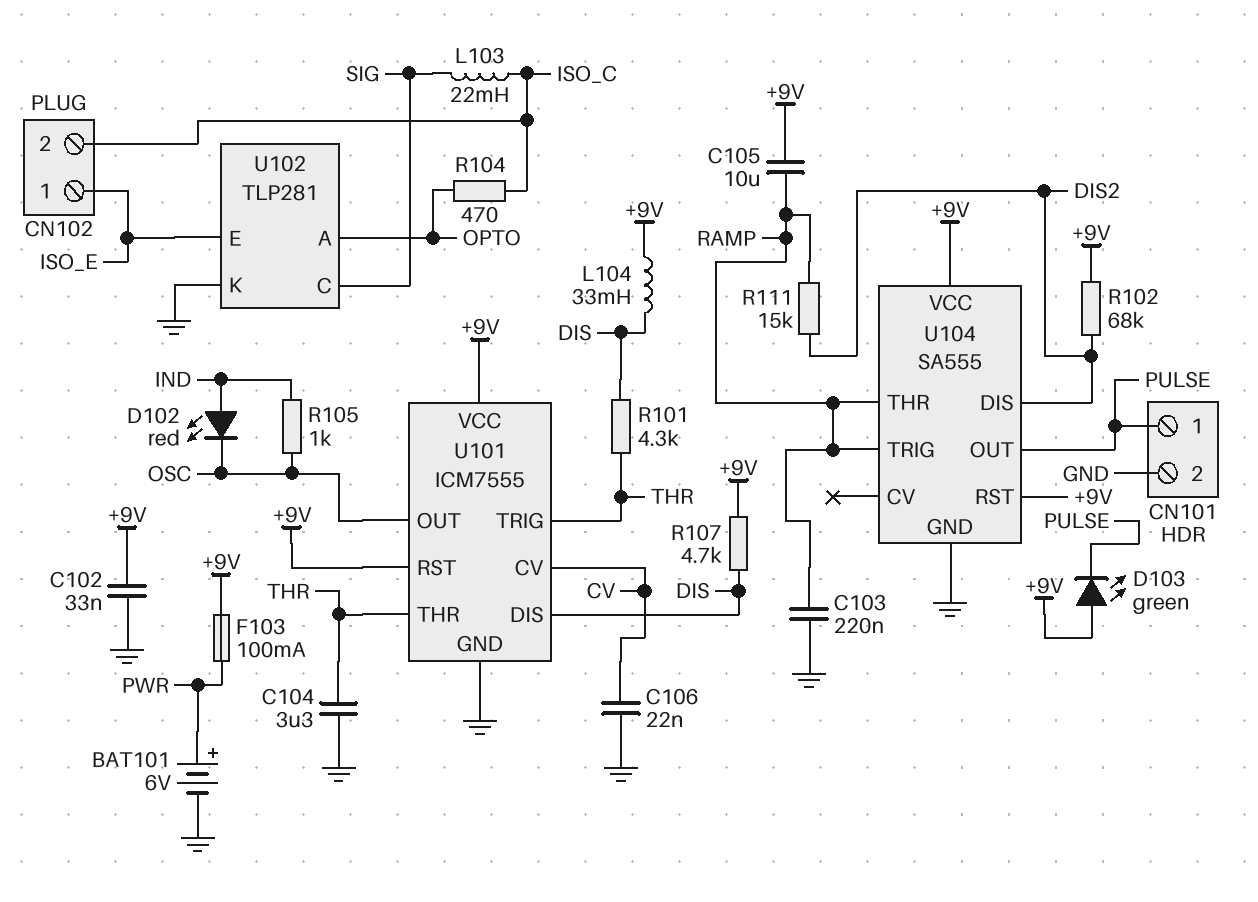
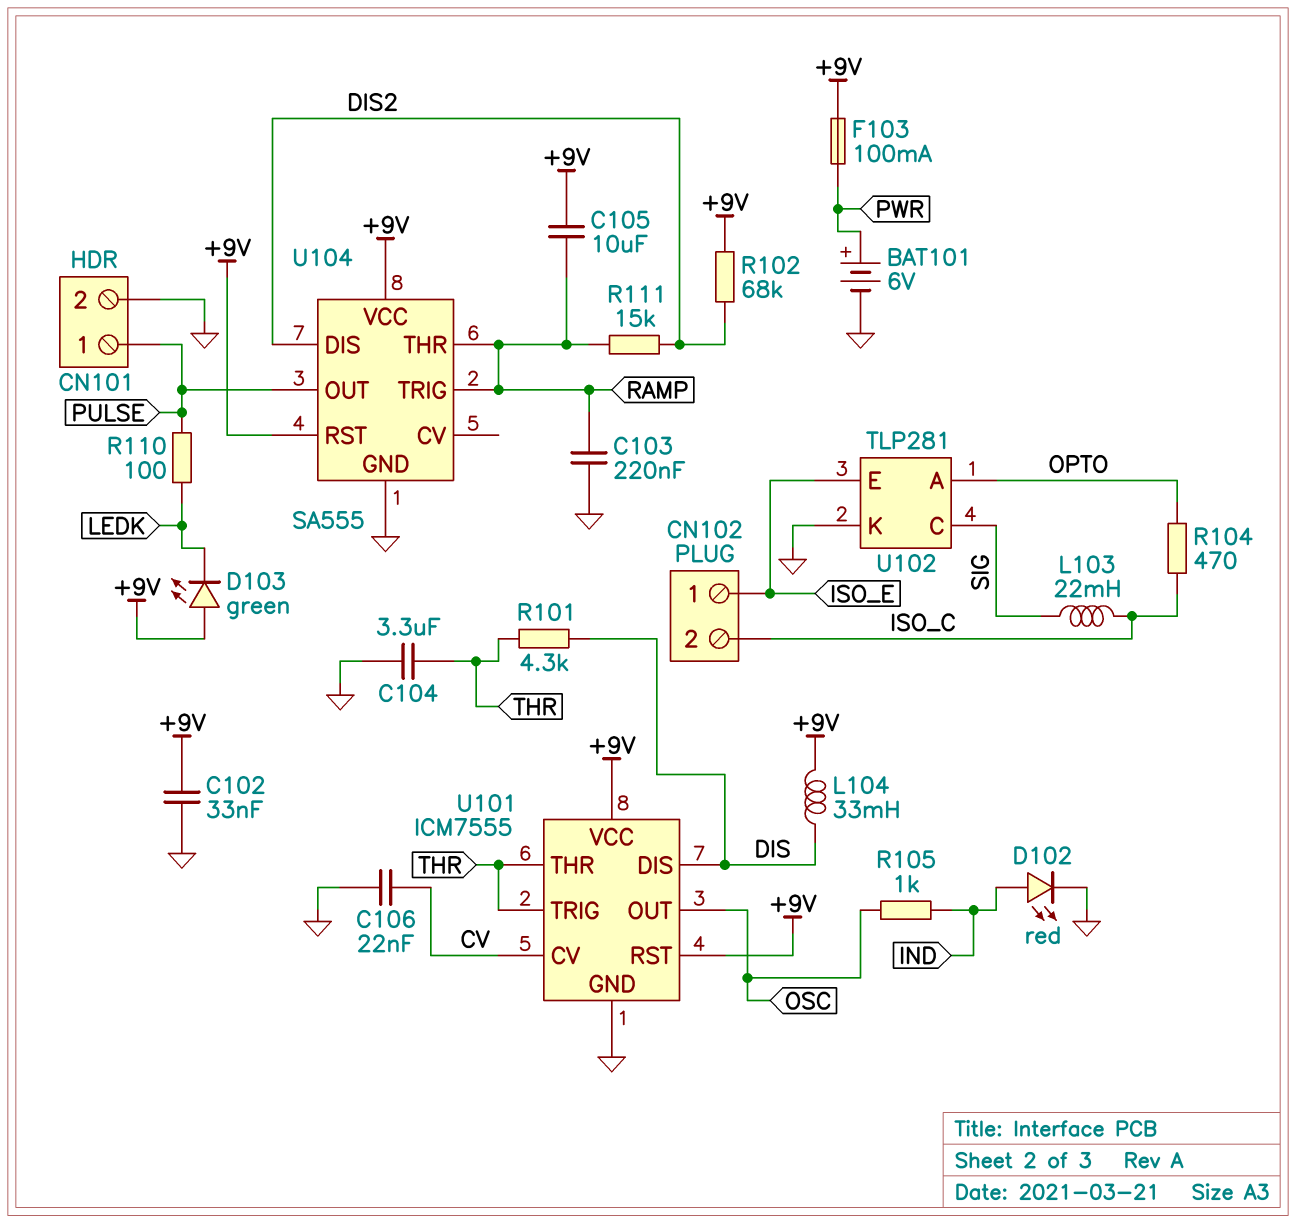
D102: LED red (A IND, K OSC) -> LED red (A IND, K GND)
D103: LED green (A +9V, K PULSE) -> LED green (A +9V, K LEDK)
R107: 4.7k (+9V, DIS) -> none
R110: none -> 100 (LEDK, PULSE)

